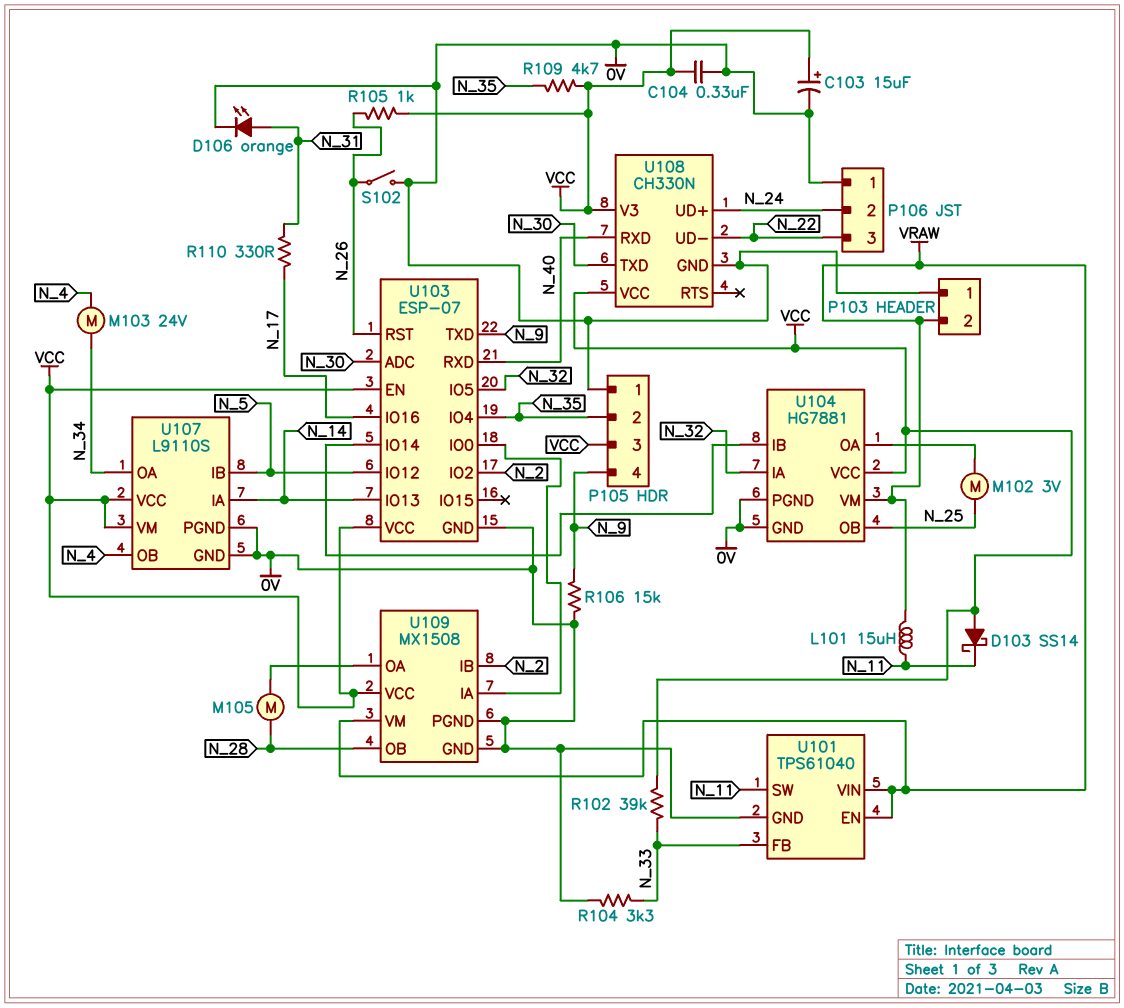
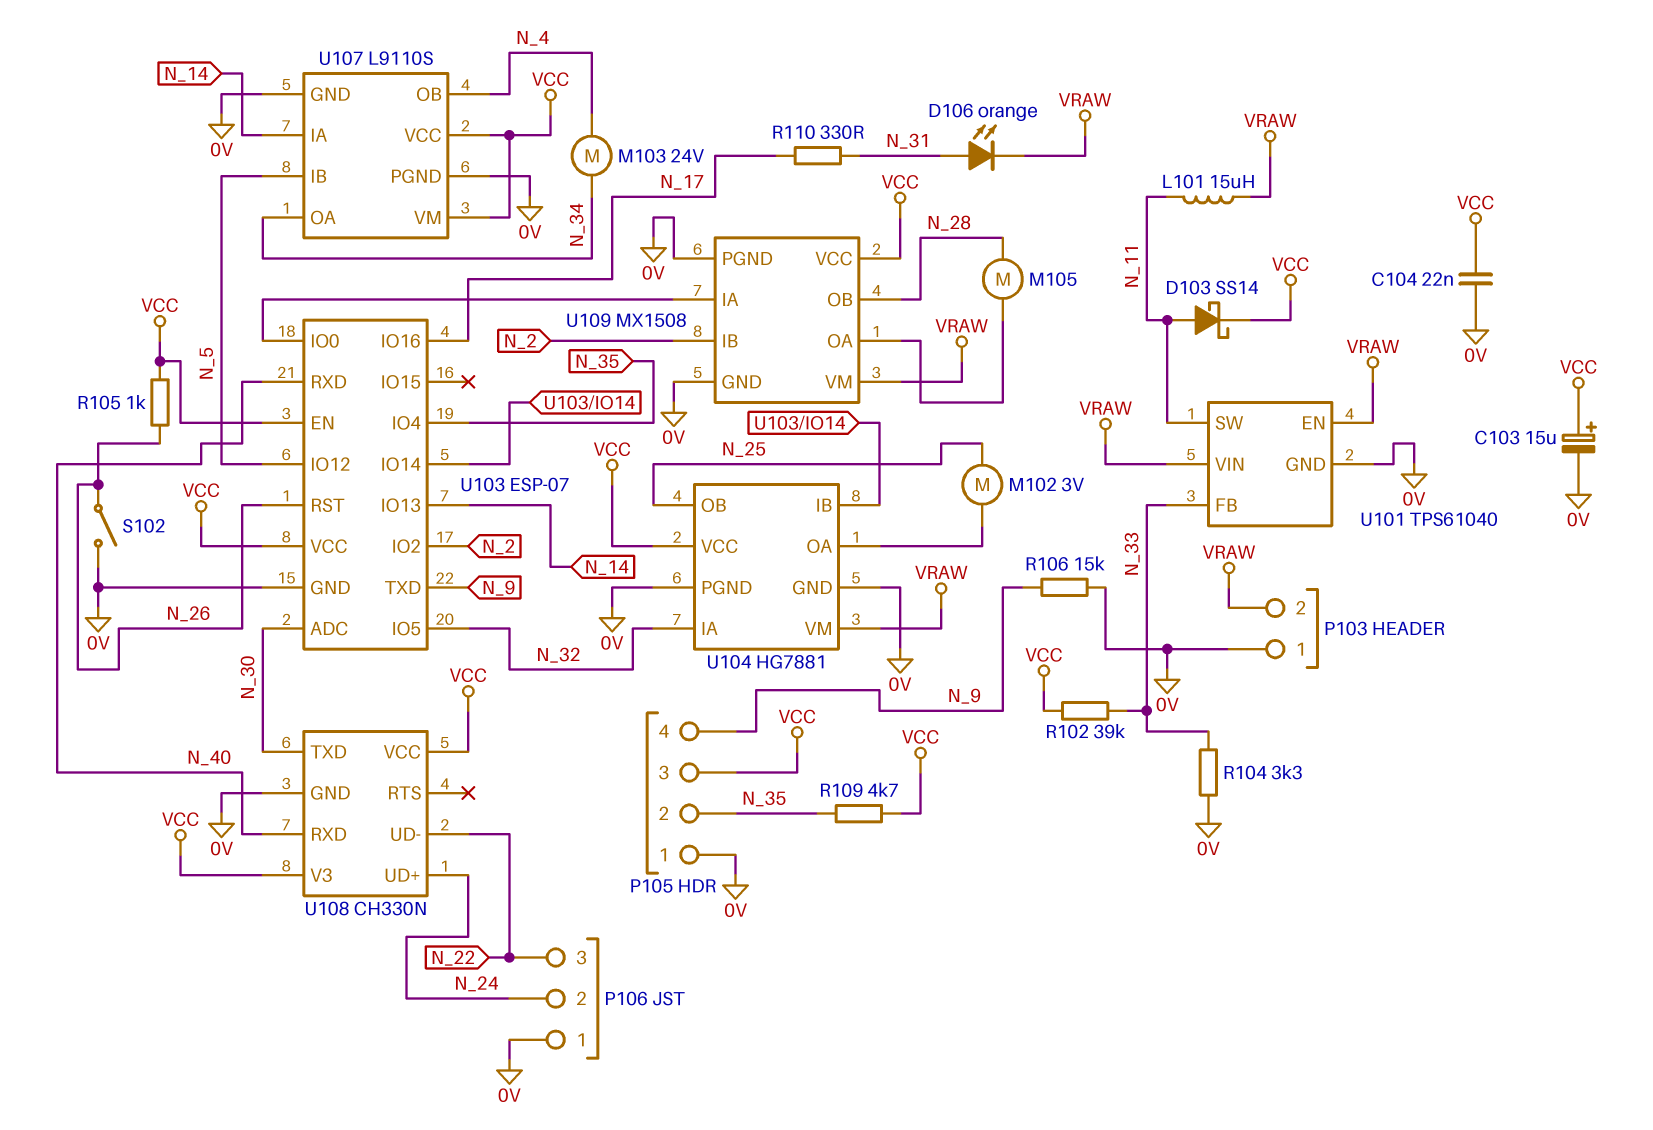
C104: 330nF (0V, VCC) -> 22nF (0V, VCC)
D103: schottky SS14 (A VCC, K N_11) -> schottky SS14 (A N_11, K VCC)
D106: LED orange (A N_31, K 0V) -> LED orange (A N_31, K VRAW)

